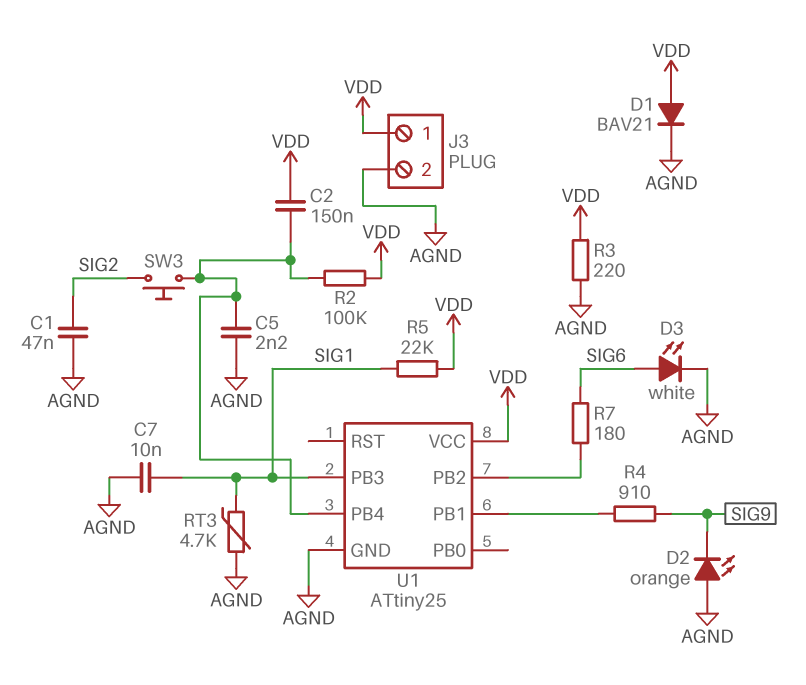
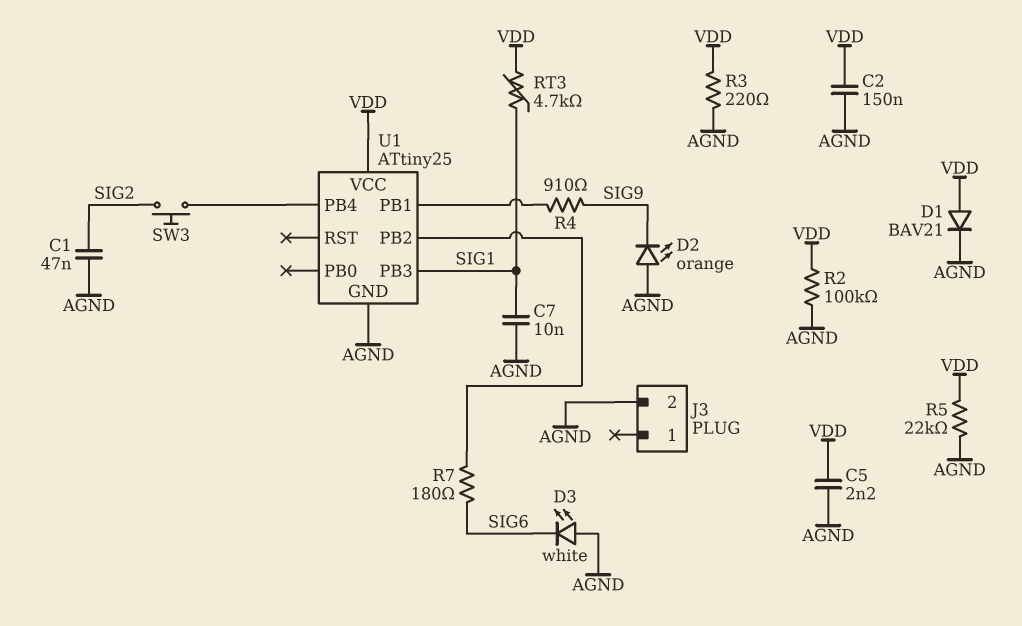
C2: 150nF (U1/PB4, VDD) -> 150nF (AGND, VDD)
C5: 2.2nF (AGND, U1/PB4) -> 2.2nF (AGND, VDD)
D3: LED white (A SIG6, K AGND) -> LED white (A AGND, K SIG6)
J3 pin 1: VDD -> none
R2: 100k (U1/PB4, VDD) -> 100k (AGND, VDD)
R5: 22k (SIG1, VDD) -> 22k (AGND, VDD)
RT3: 4.7k (AGND, SIG1) -> 4.7k (SIG1, VDD)

